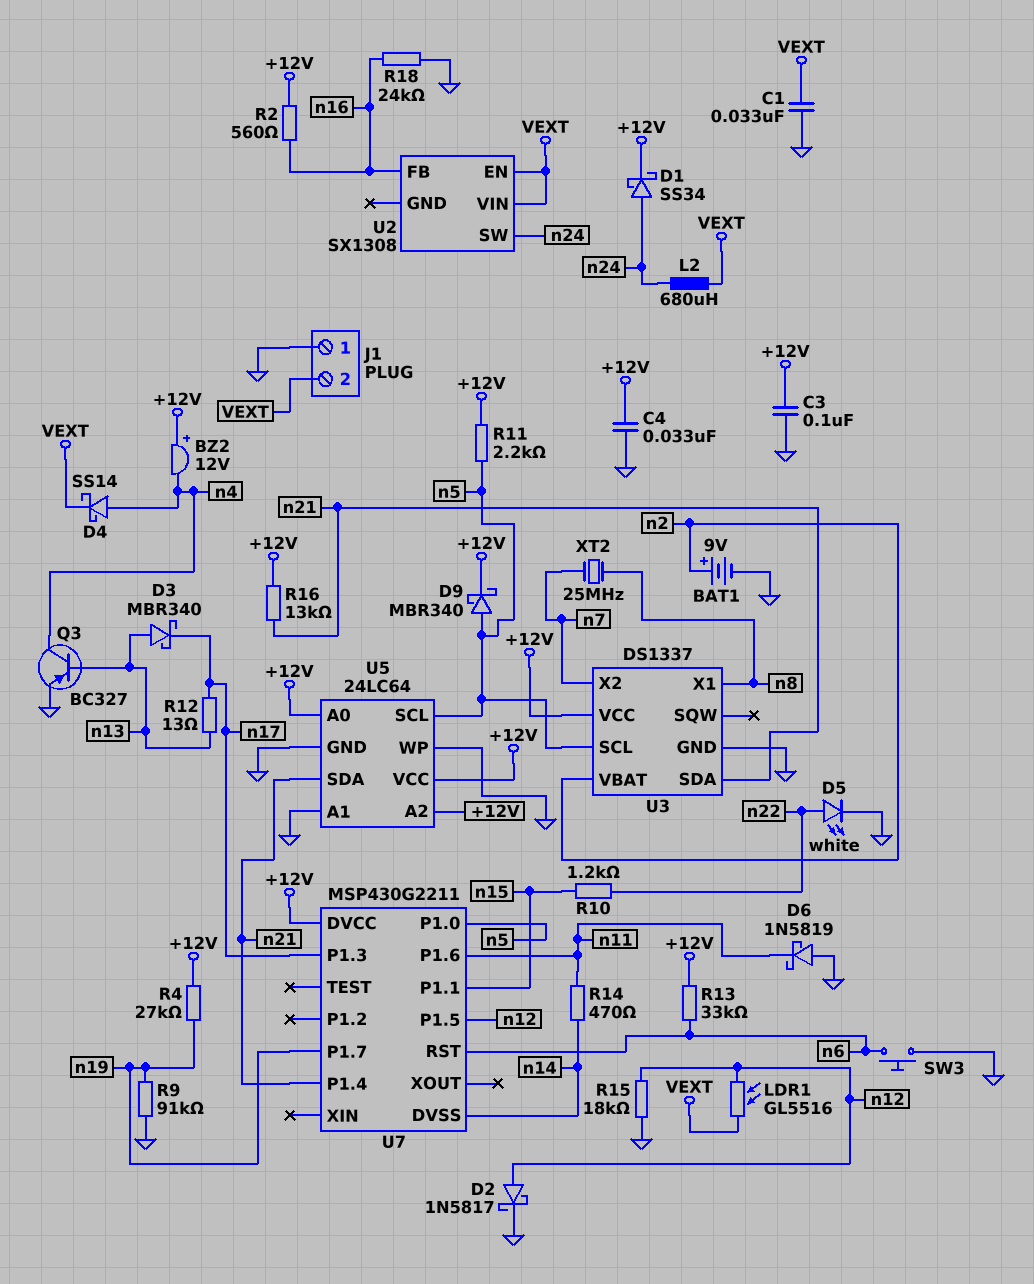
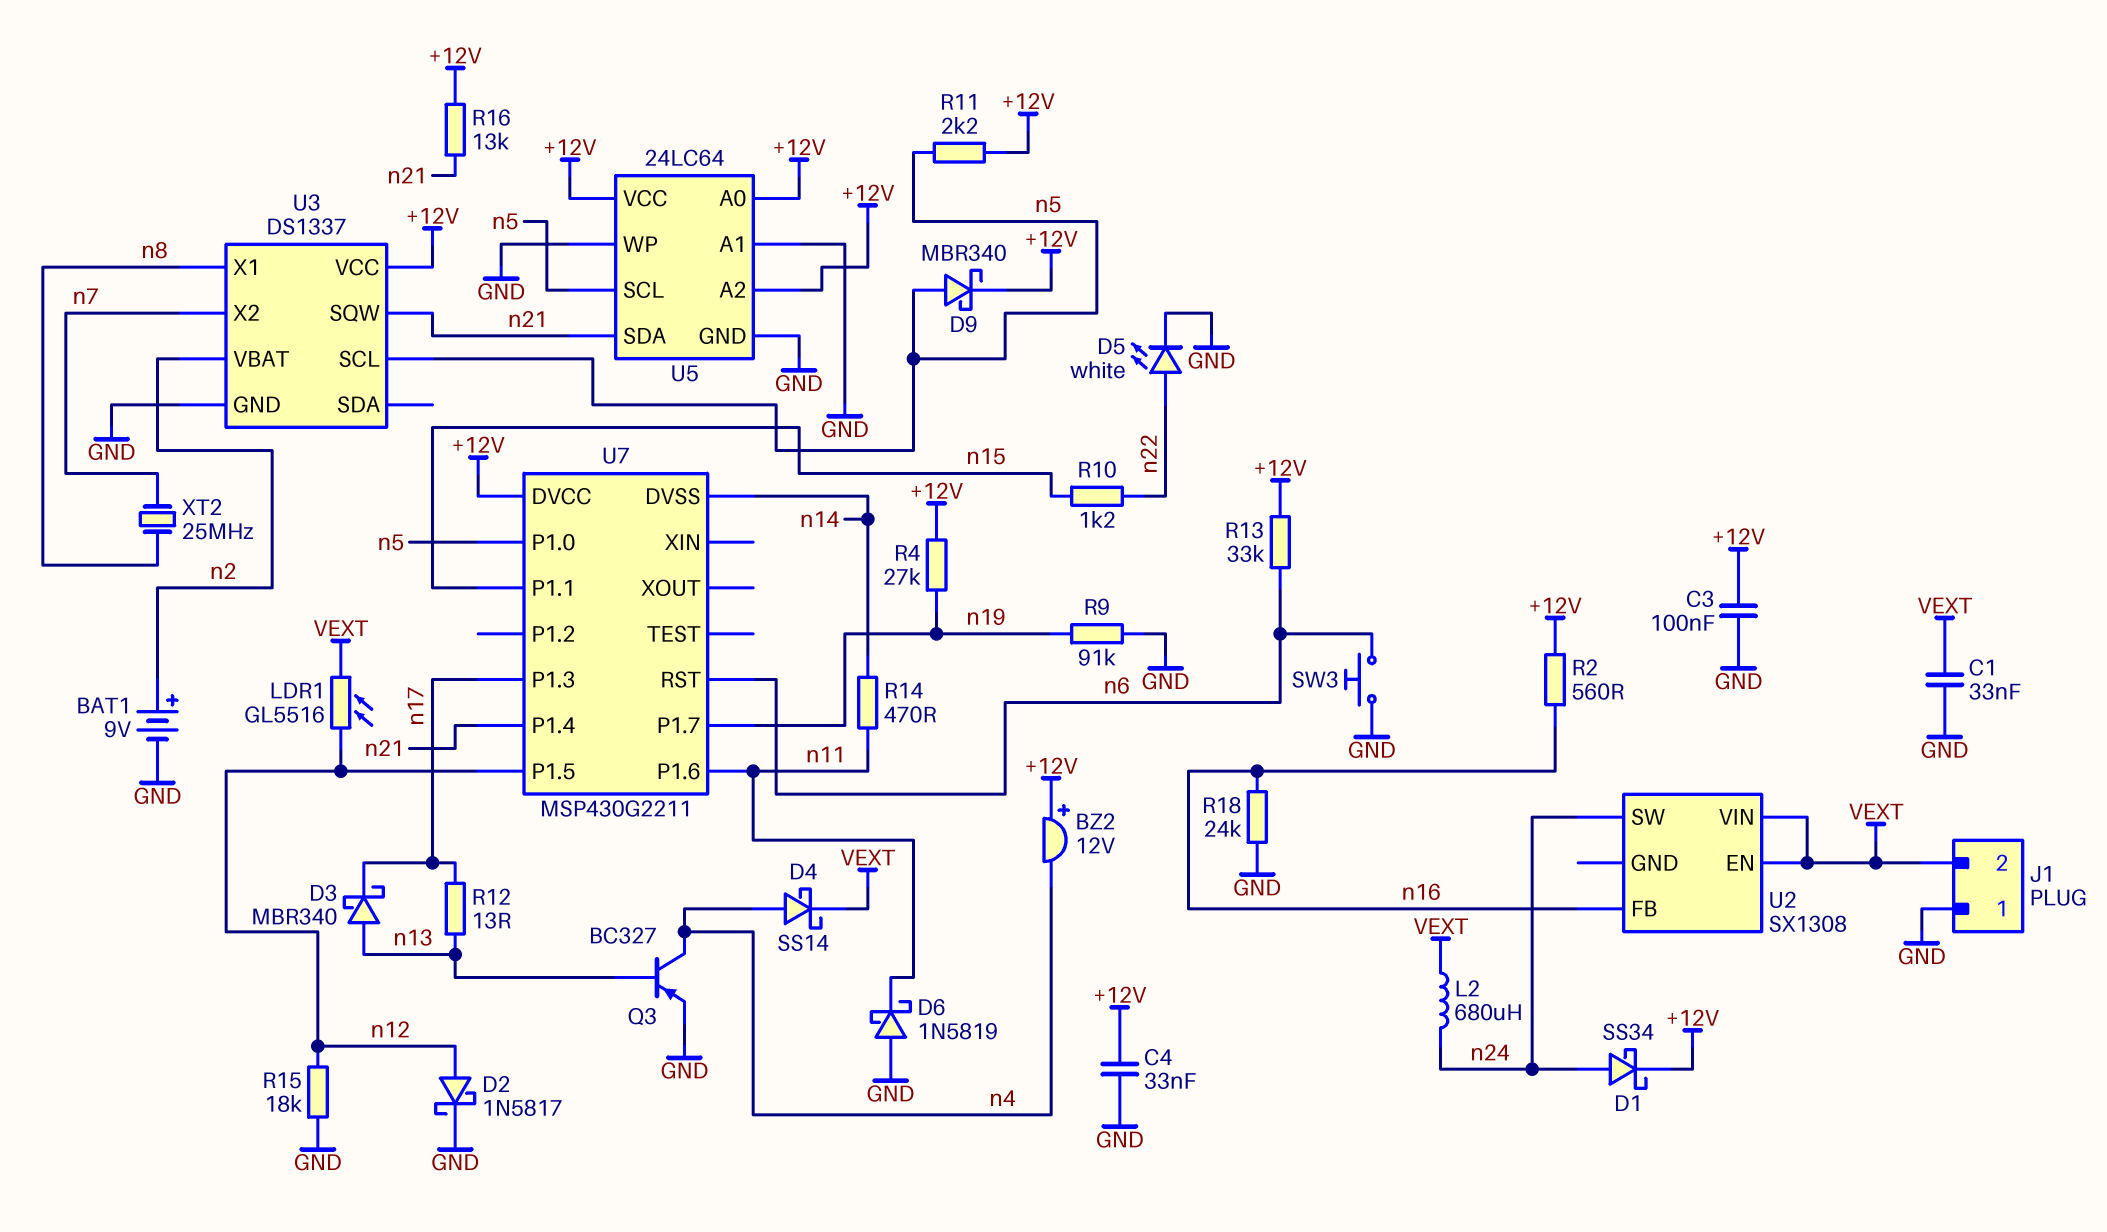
U3 pin SDA: n21 -> none
U3 pin SQW: none -> n21

